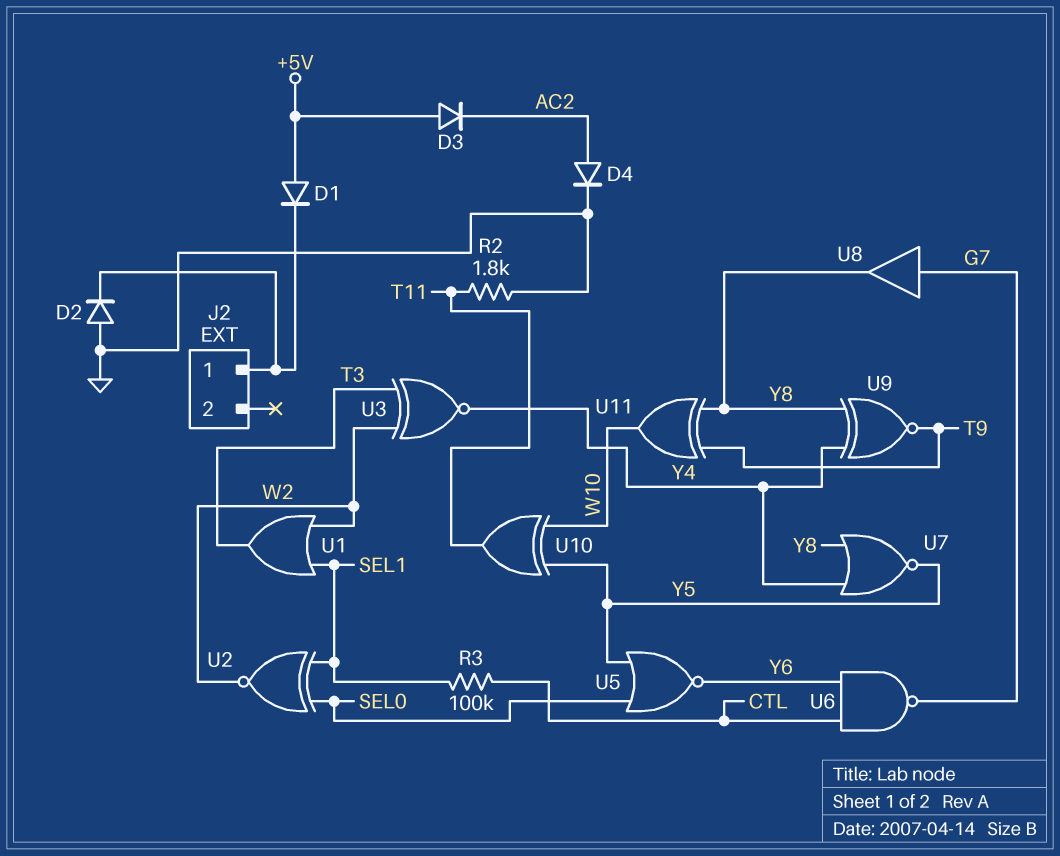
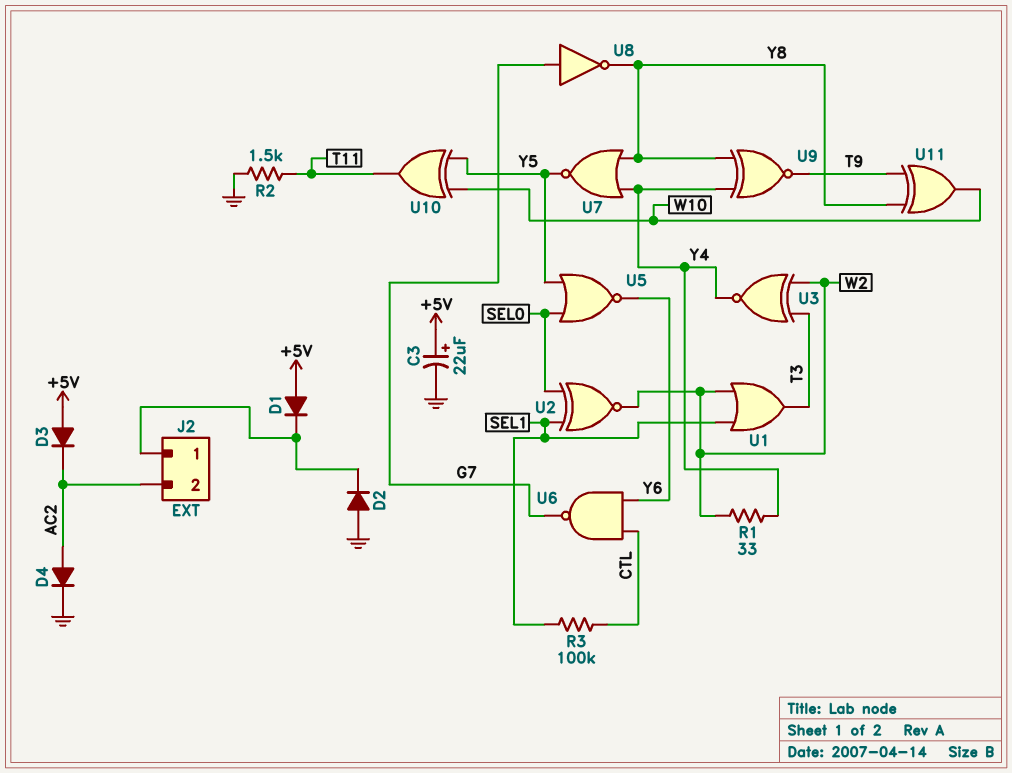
C3: none -> 22uF (plus +5V, minus GND)
J2 pin 2: none -> AC2
R1: none -> 33 (W2, Y4)
R2: 1.8k (GND, T11) -> 1.5k (GND, T11)
U8: buffer (in G7, out Y8) -> NOT (in G7, out Y8)

